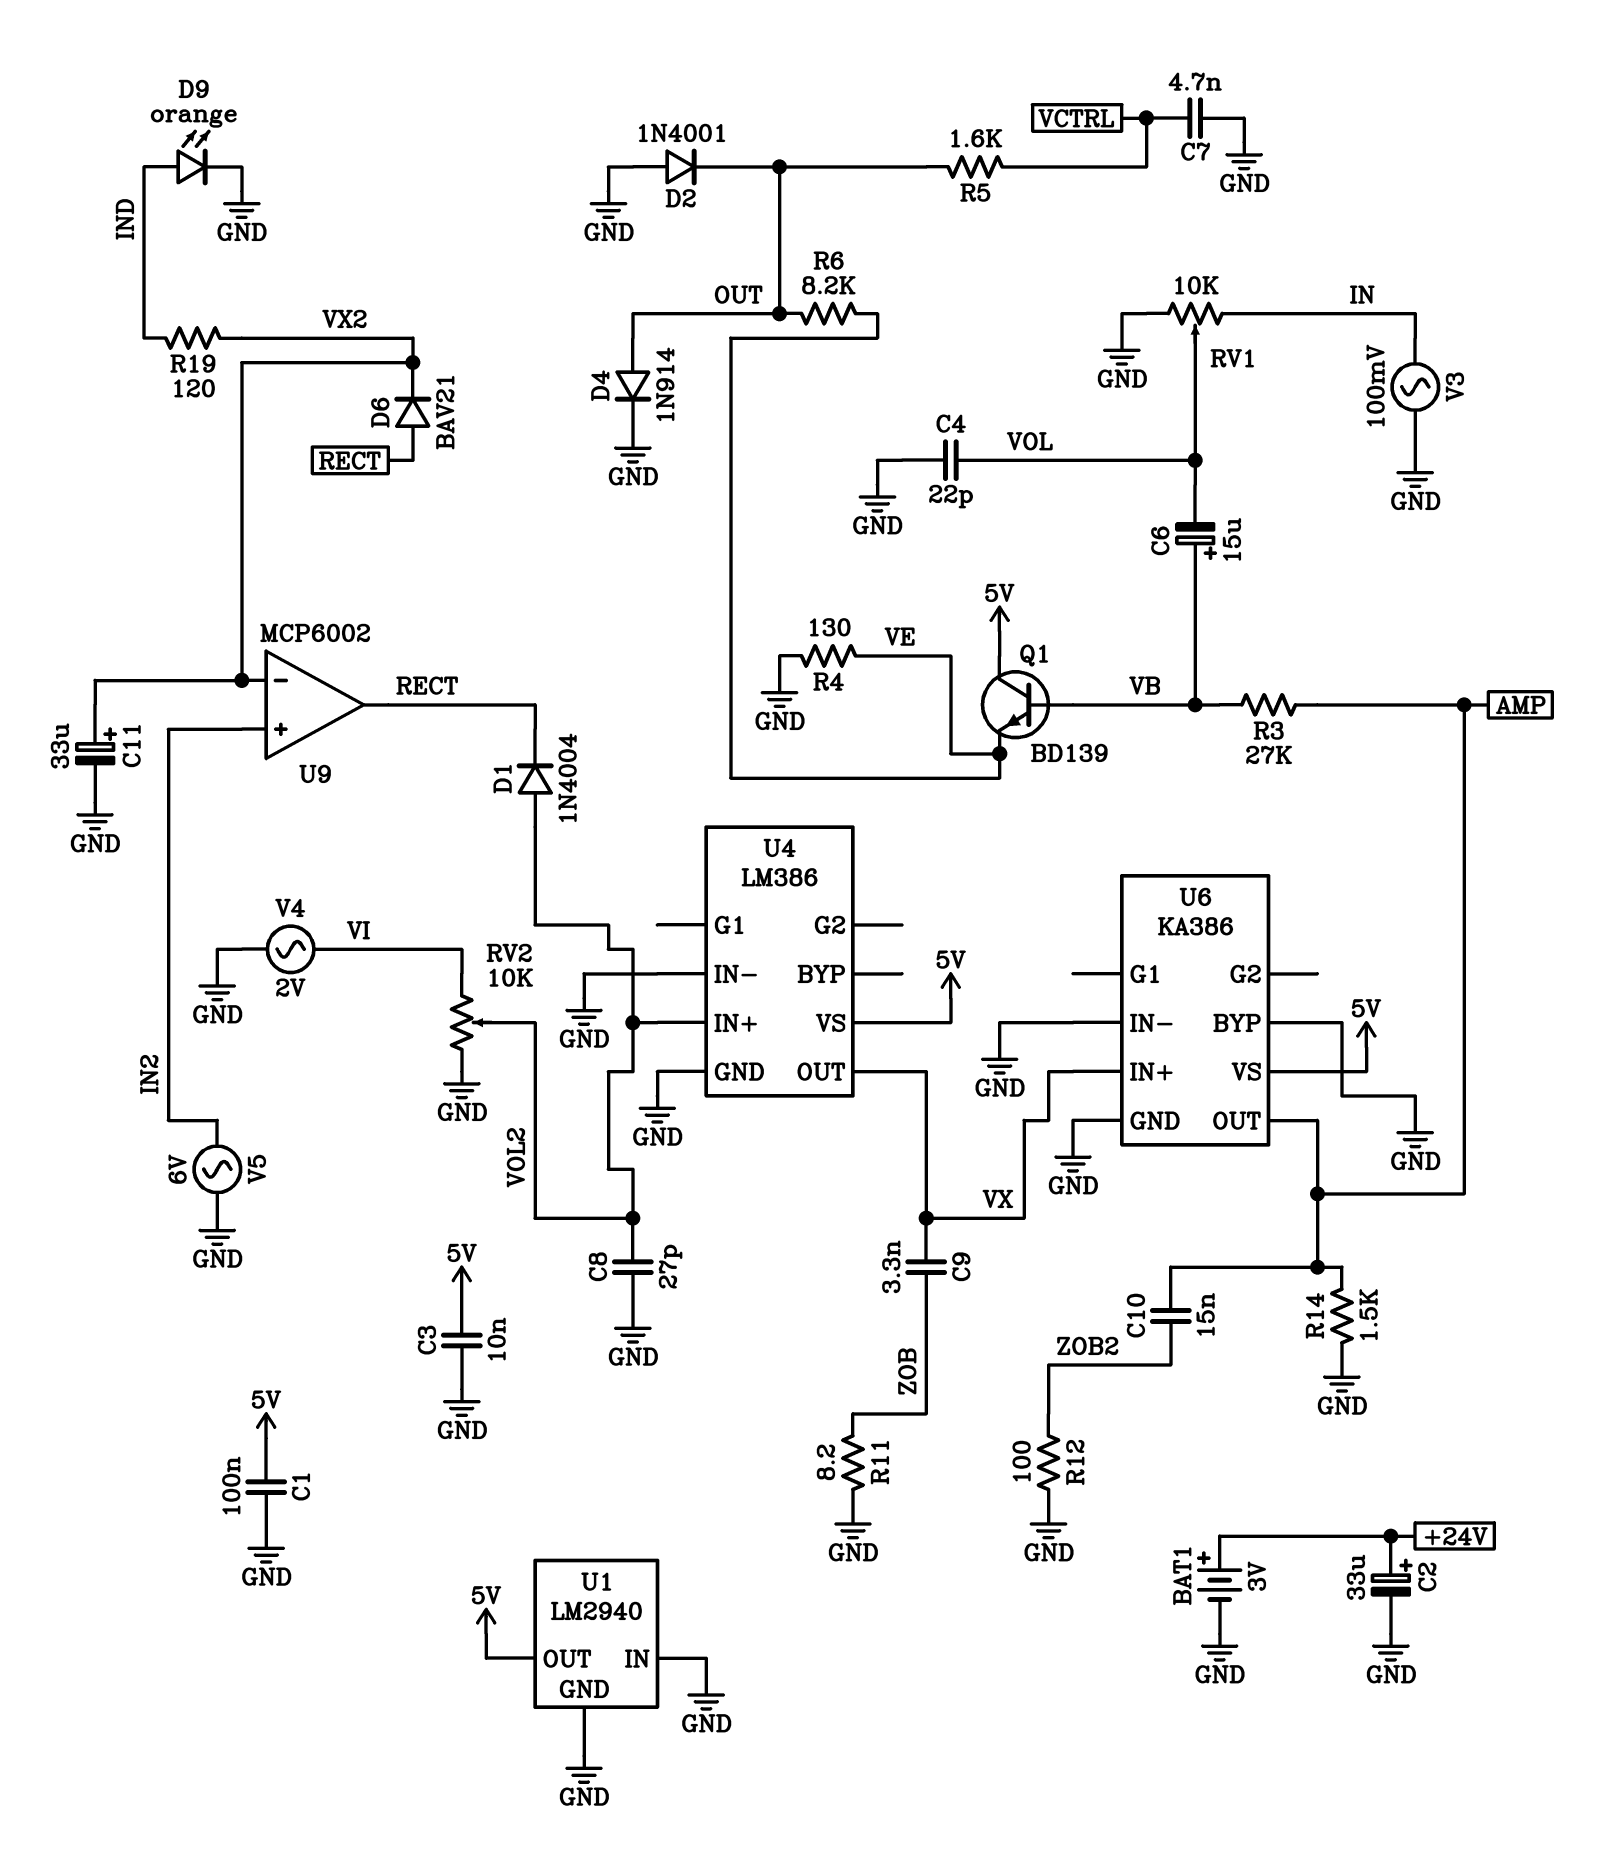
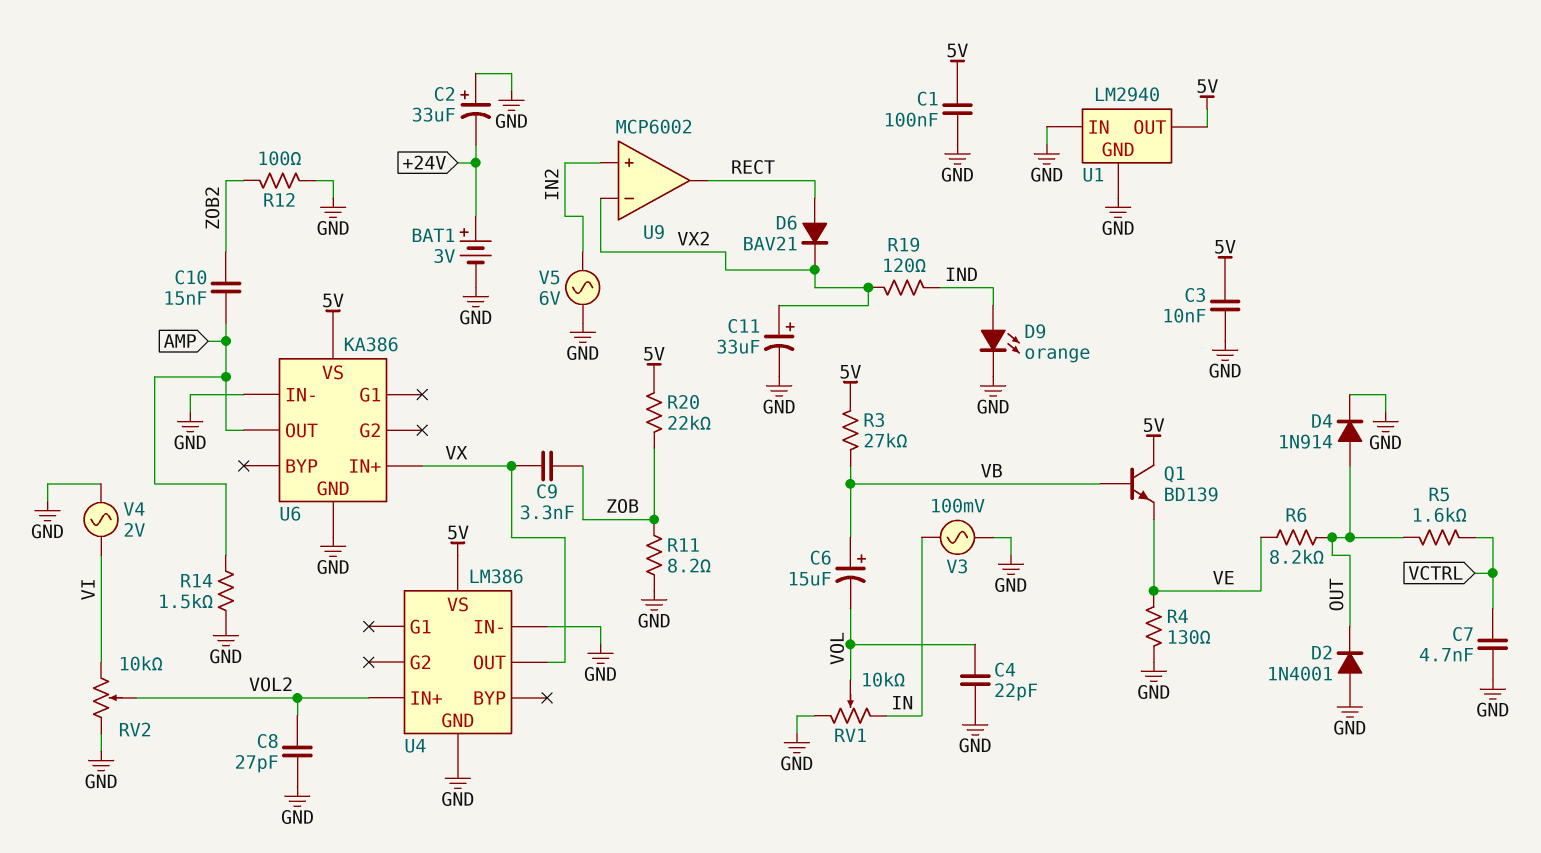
C2: 33uF (plus +24V, minus GND) -> 33uF (plus GND, minus +24V)
D1: diode 1N4004 (A VOL2, K RECT) -> none
R3: 27k (AMP, VB) -> 27k (5V, VB)
R20: none -> 22k (5V, ZOB)
U6 pin BYP: GND -> none

